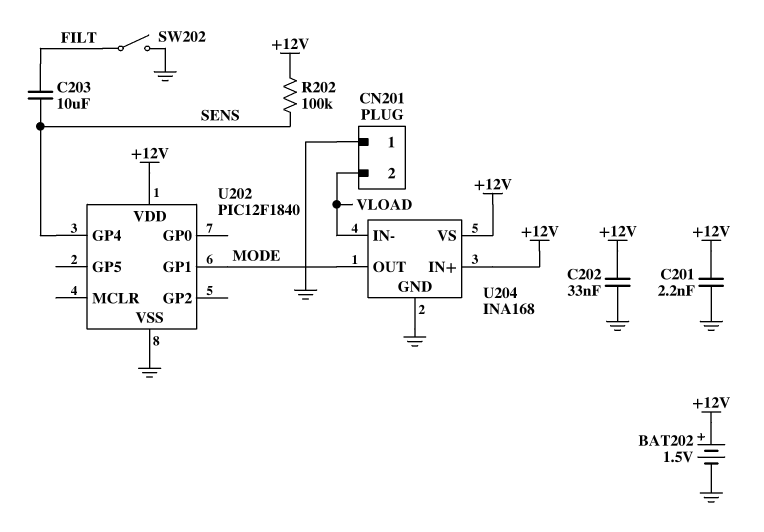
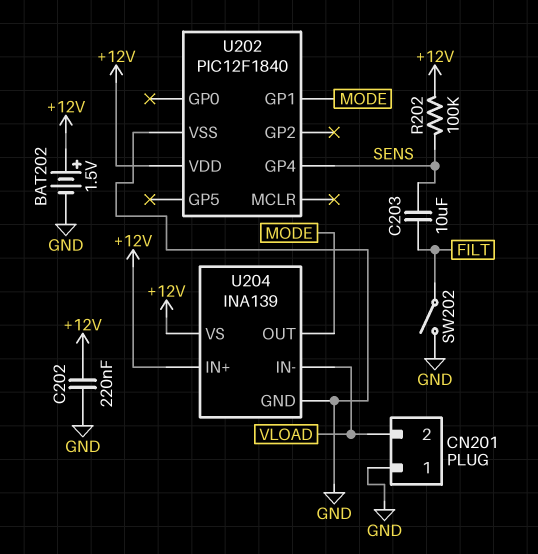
C201: 2.2nF (+12V, GND) -> none
C202: 33nF (+12V, GND) -> 220nF (+12V, GND)
U204: INA168 -> INA139

